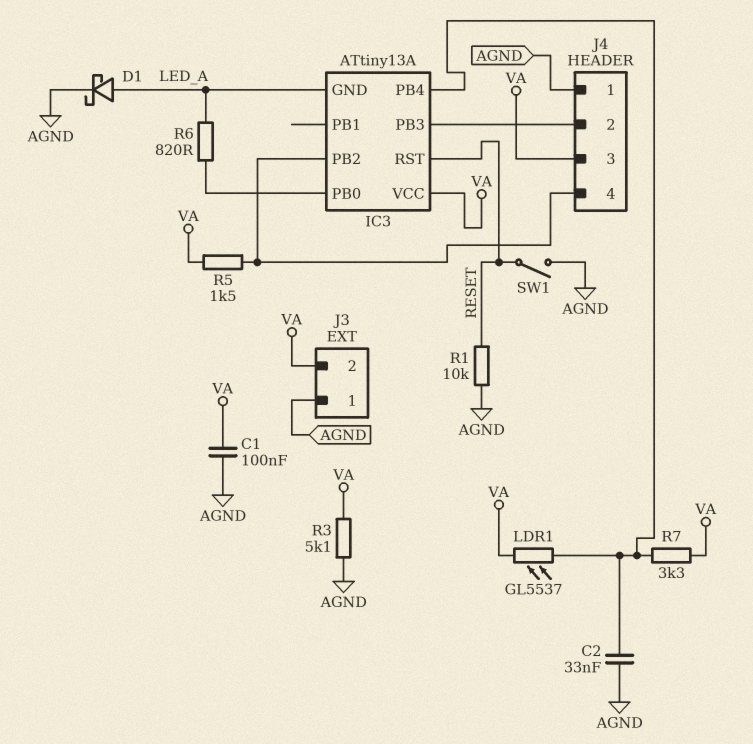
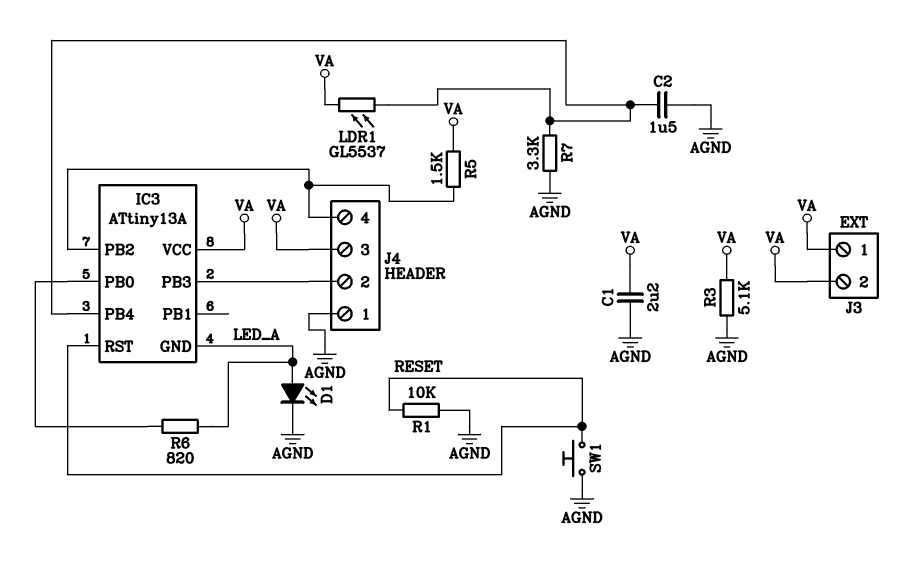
C1: 100nF (AGND, VA) -> 2.2uF (AGND, VA)
C2: 33nF (AGND, IC3/PB4) -> 1.5uF (AGND, IC3/PB4)
D1: schottky (A LED_A, K AGND) -> LED (A LED_A, K AGND)
J3 pin 1: AGND -> VA
R7: 3.3k (IC3/PB4, VA) -> 3.3k (AGND, IC3/PB4)
SW1: switch (AGND, RESET) -> button (AGND, RESET)

